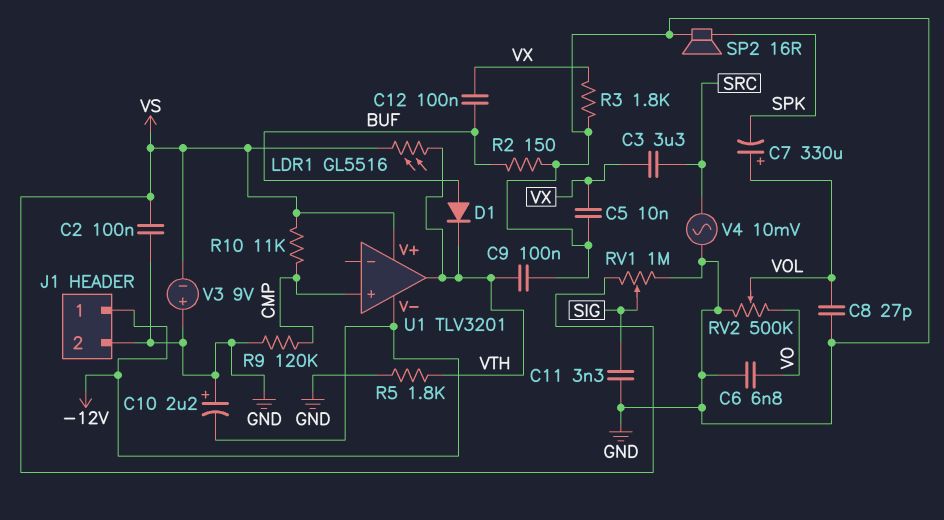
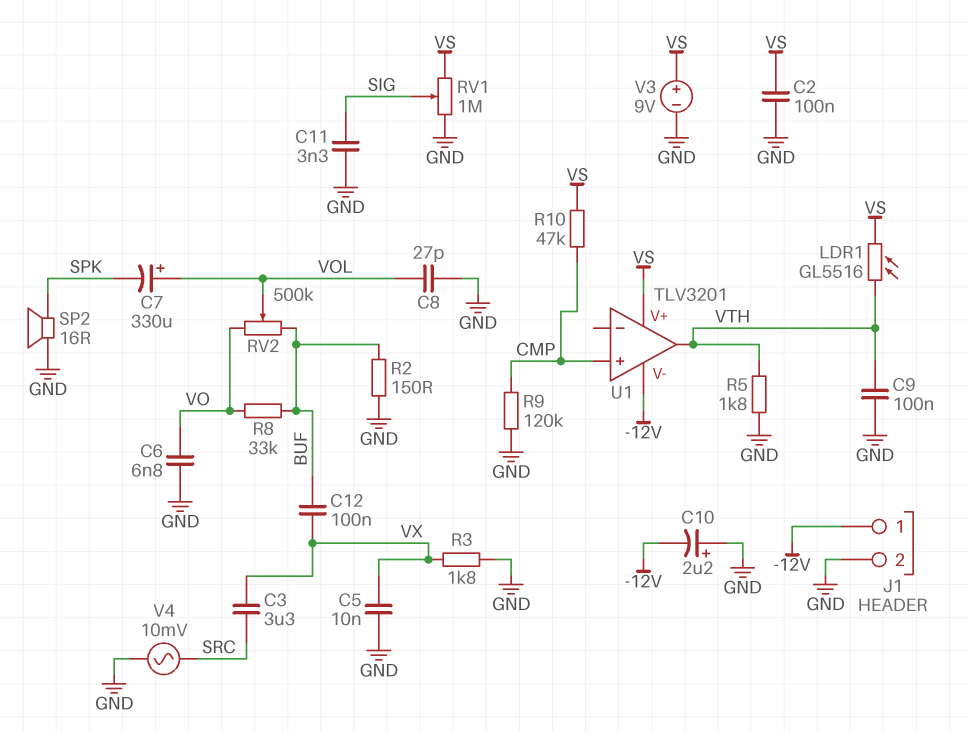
D1: diode (A BUF, K VTH) -> none
R8: none -> 33k (BUF, VO)
R10: 11k (CMP, VS) -> 47k (CMP, VS)
RV2: 500k (GND, VO, wiper VOL) -> 500k (BUF, VO, wiper VOL)
V3: 9V (plus GND, minus VS) -> 9V (plus VS, minus GND)

